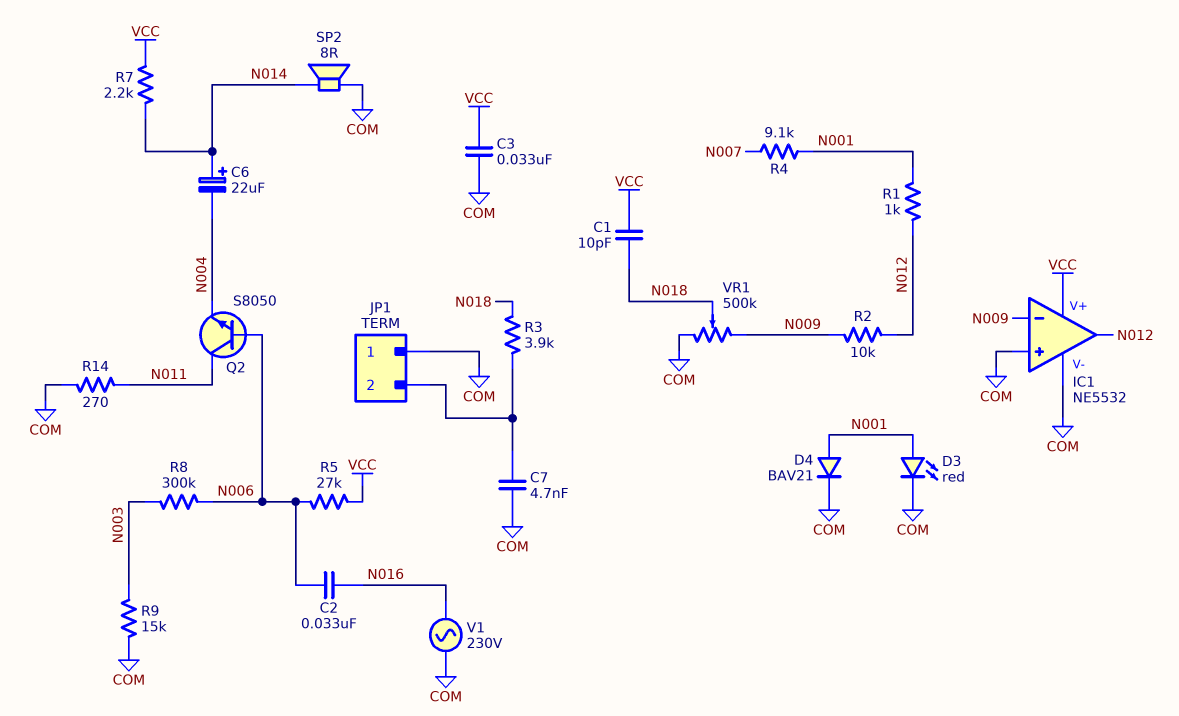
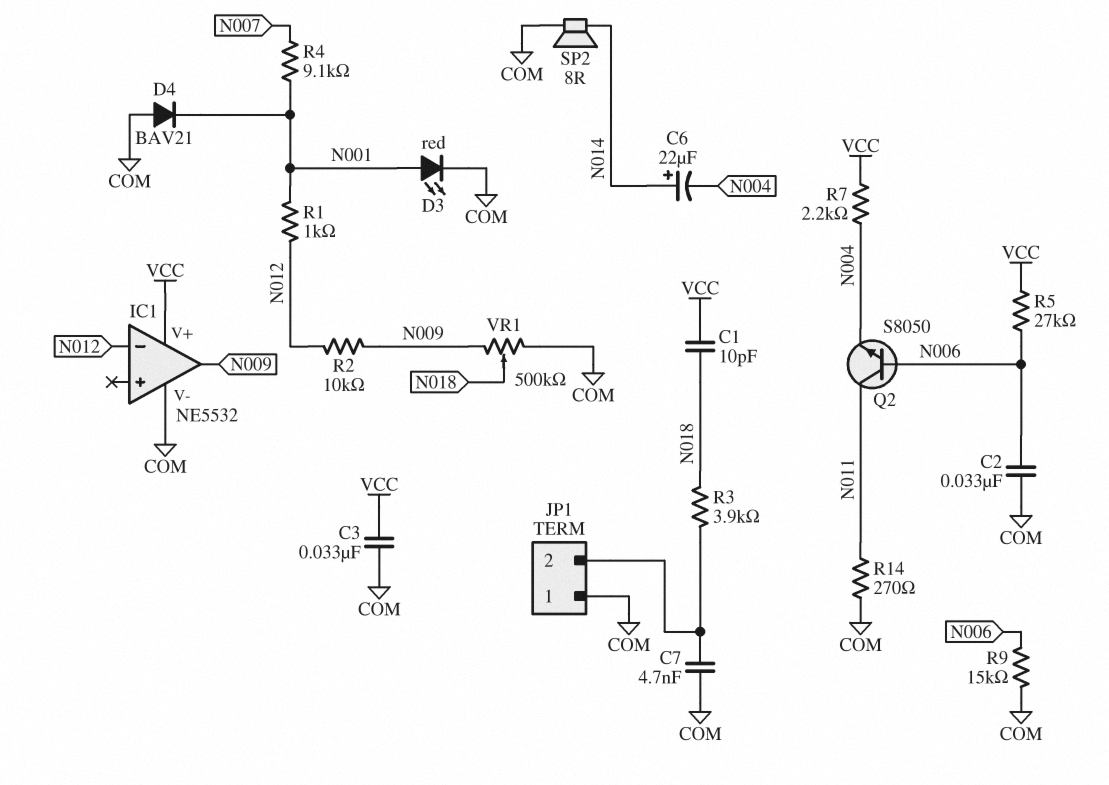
C2: 33nF (N006, N016) -> 33nF (COM, N006)
D4: diode BAV21 (A N001, K COM) -> diode BAV21 (A COM, K N001)
IC1 pin in+: COM -> none
IC1 pin in-: N009 -> N012
IC1 pin out: N012 -> N009
R7: 2.2k (N014, VCC) -> 2.2k (N004, VCC)
R8: 300k (N003, N006) -> none
R9: 15k (COM, N003) -> 15k (COM, N006)
V1: AC 230V (COM, N016) -> none

